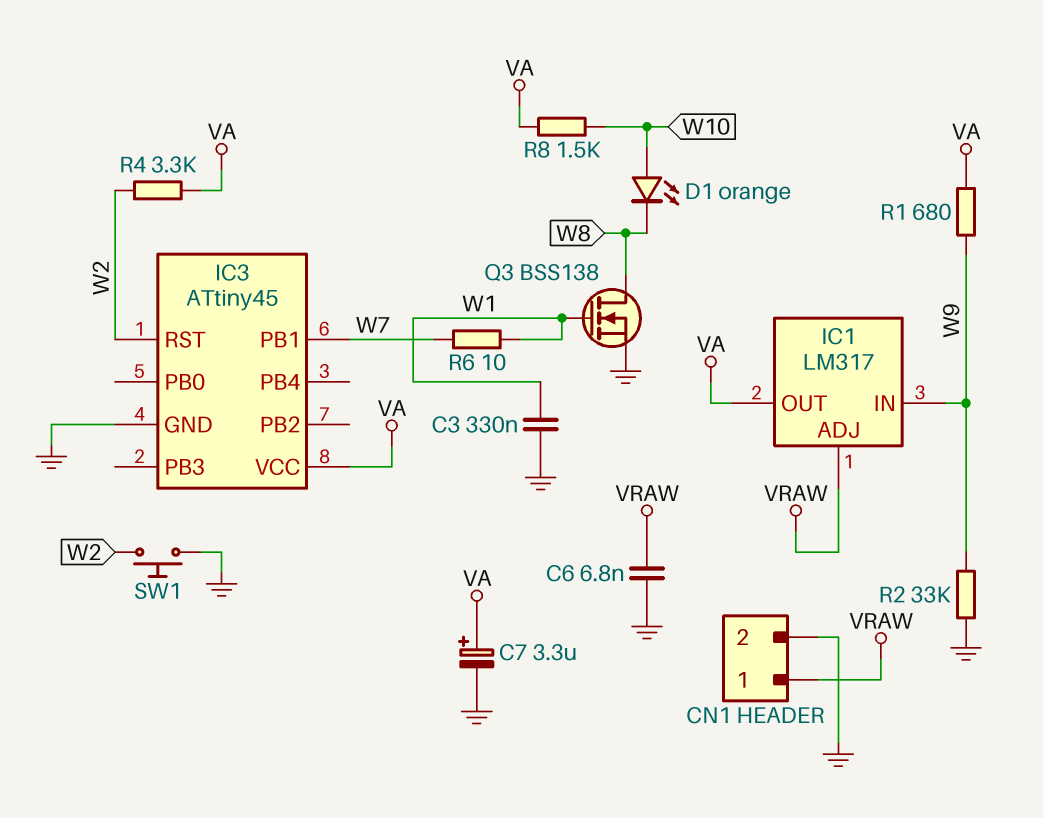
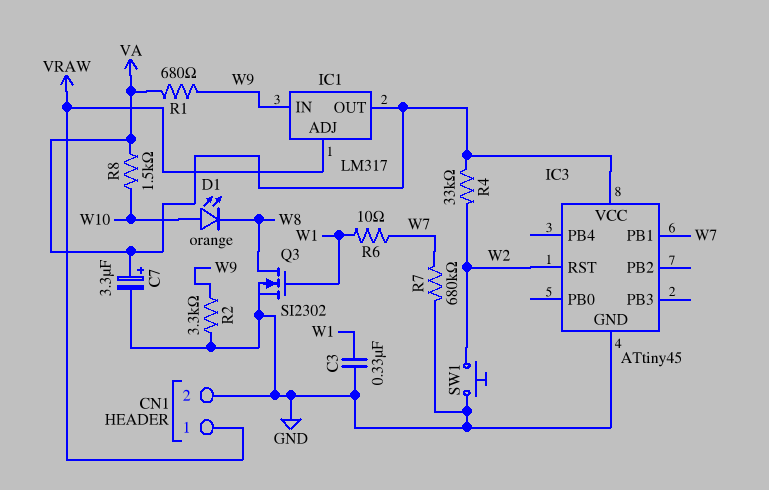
C6: 6.8nF (GND, VRAW) -> none
Q3: NMOS BSS138 (G W1, D W8, S GND) -> NMOS SI2302 (G W1, D W8, S GND)
R2: 33k (GND, W9) -> 3.3k (GND, W9)
R4: 3.3k (VA, W2) -> 33k (VA, W2)
R7: none -> 680k (GND, W7)

